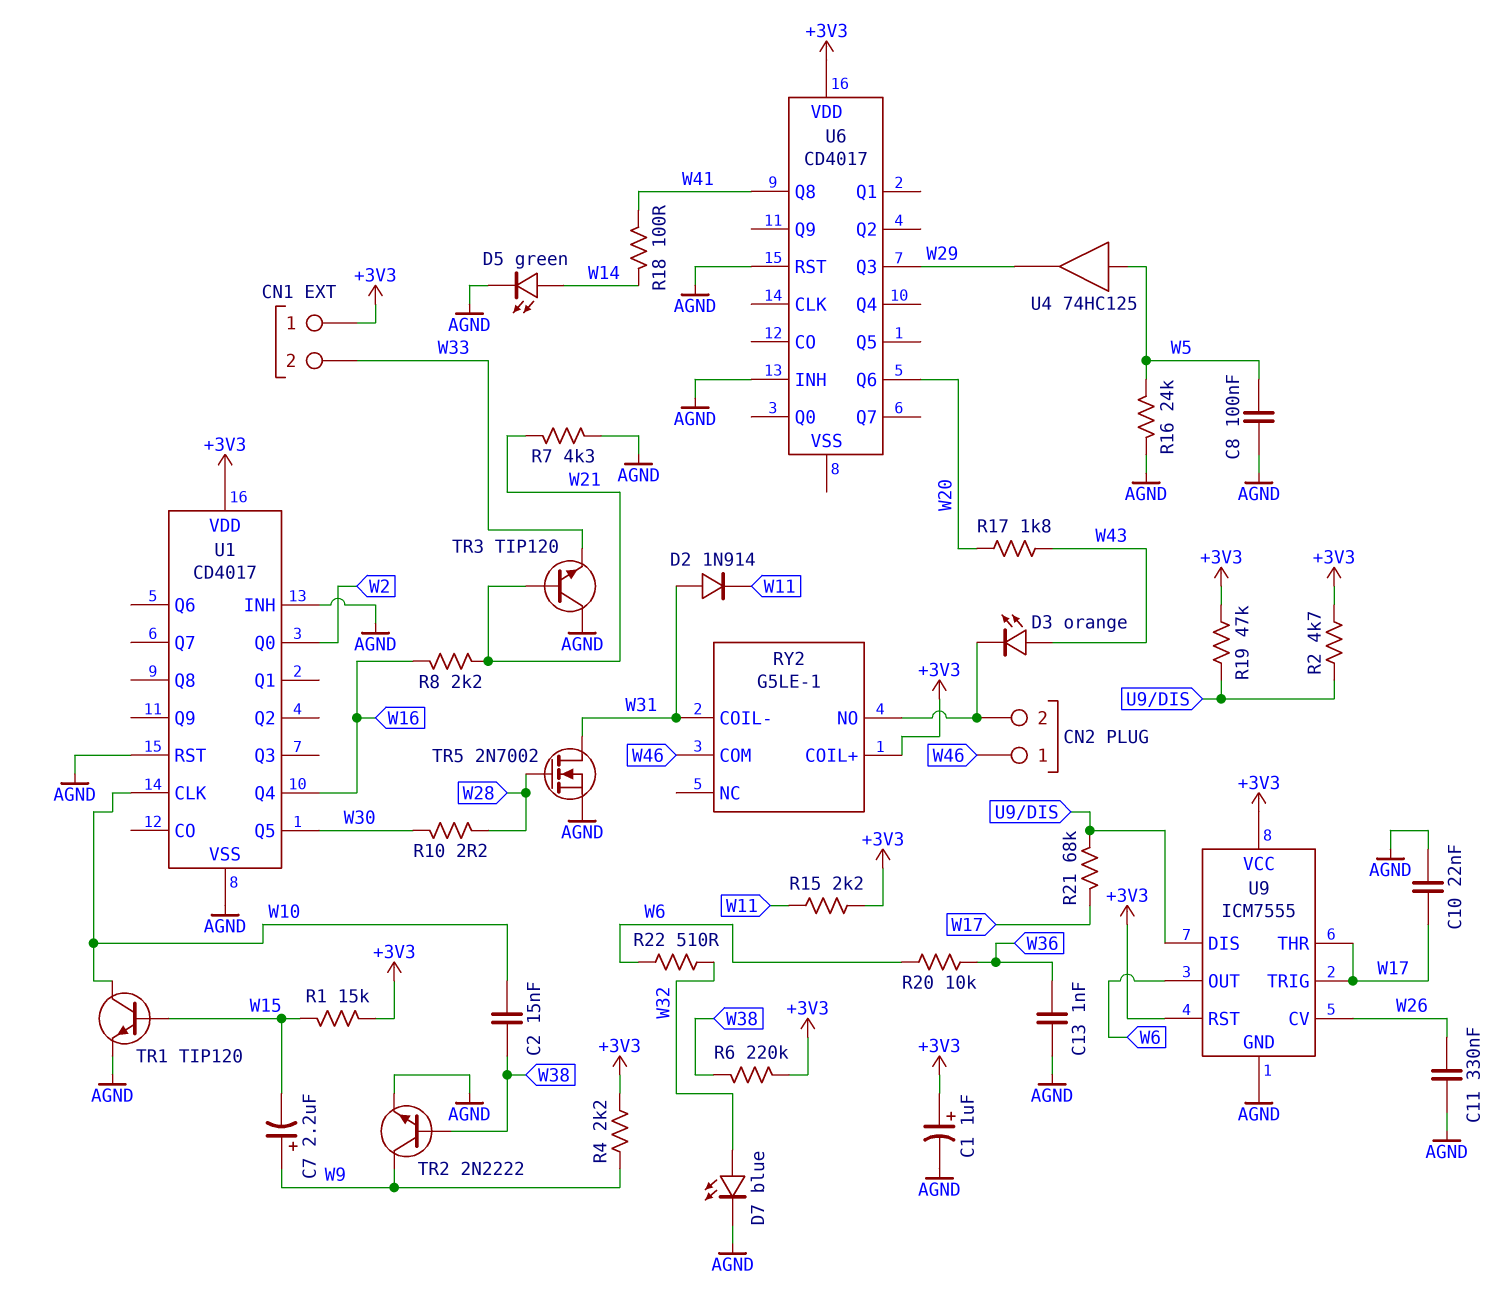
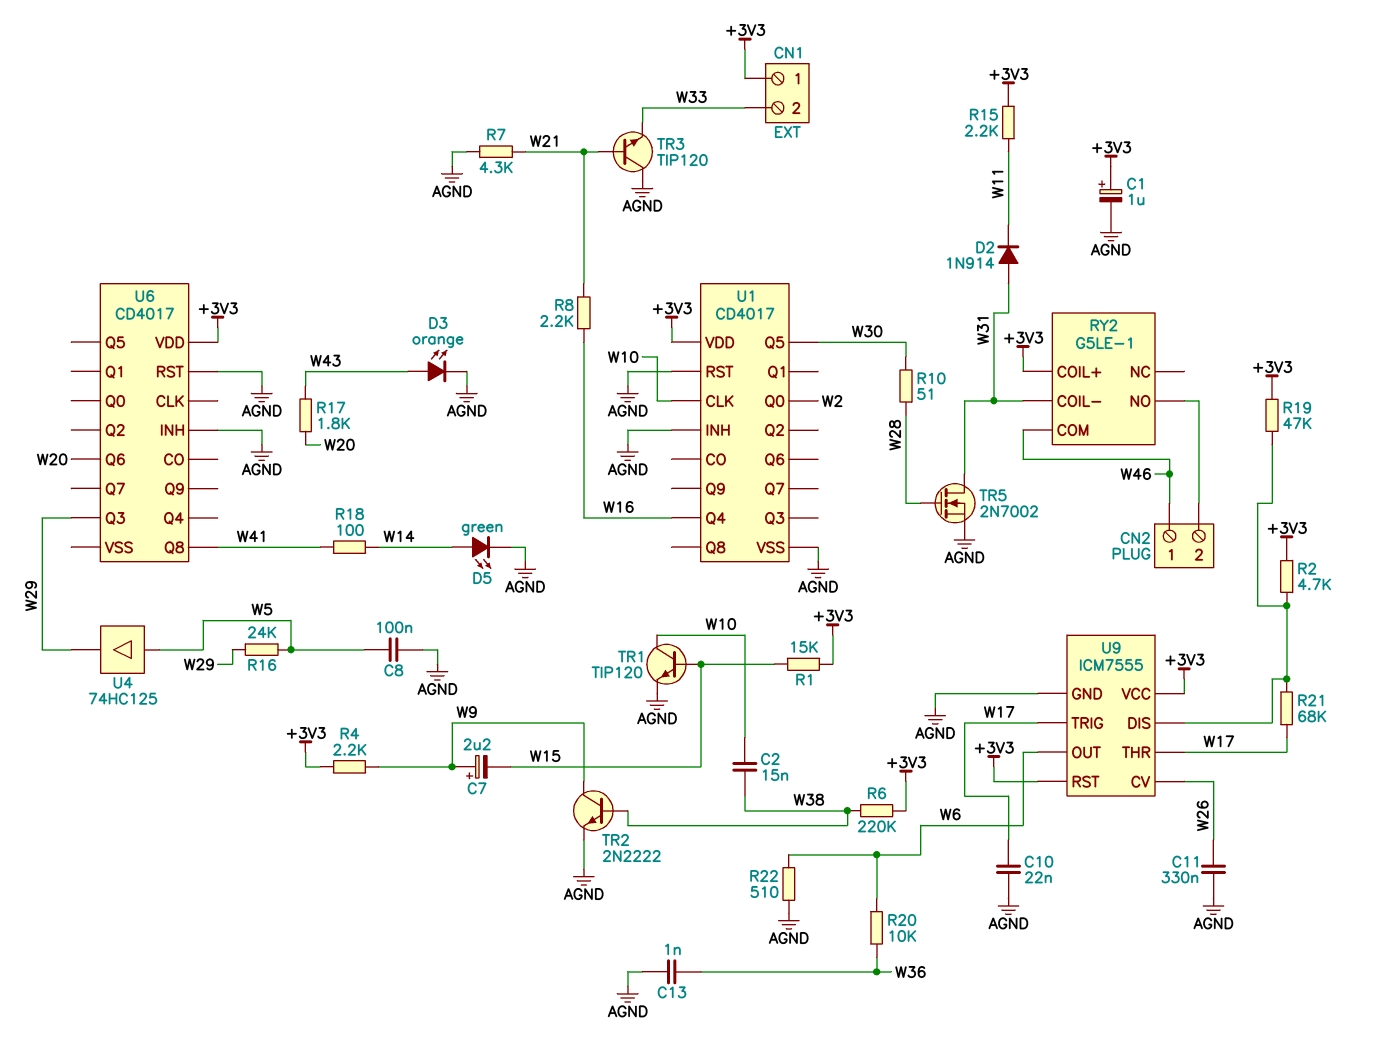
D3: LED orange (A W43, K CN2/2) -> LED orange (A W43, K AGND)
D7: LED blue (A W32, K AGND) -> none
R10: 2.2 (W28, W30) -> 51 (W28, W30)
R16: 24k (AGND, W5) -> 24k (W5, W29)
R22: 510 (W6, W32) -> 510 (AGND, W6)

